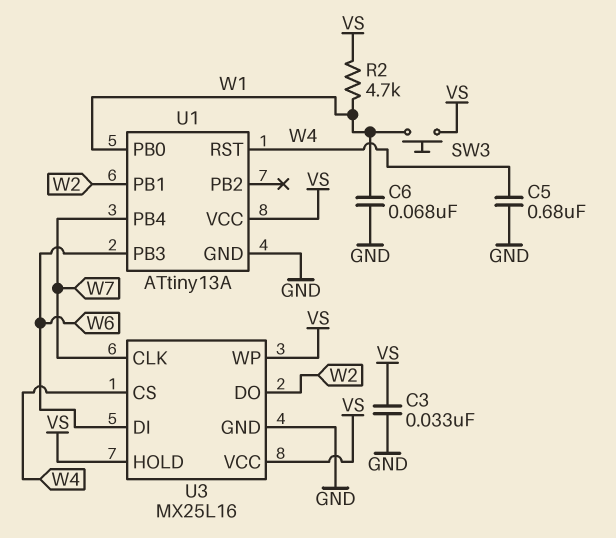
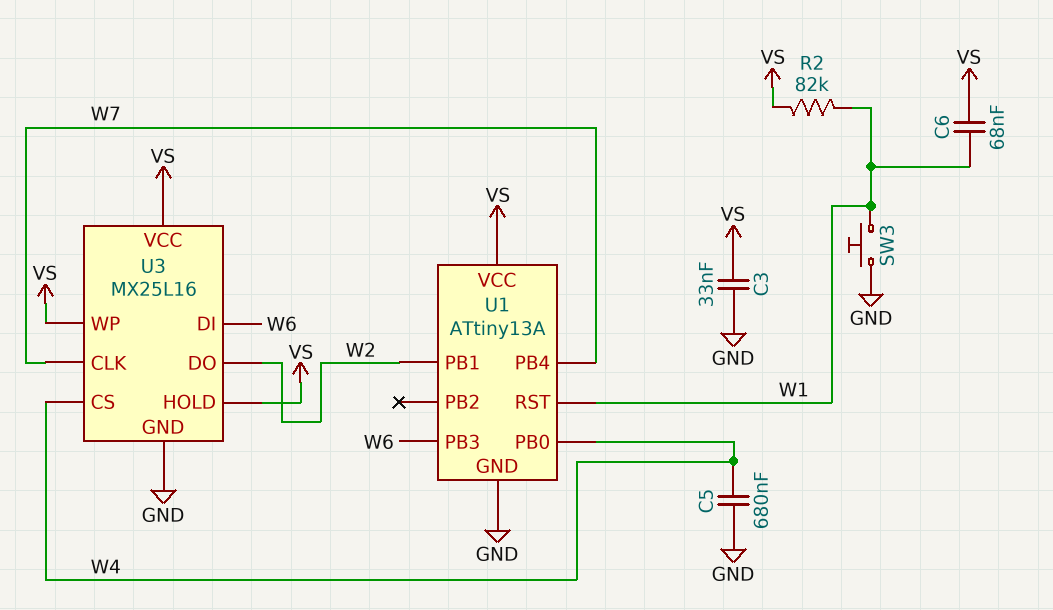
C6: 68nF (GND, W1) -> 68nF (VS, W1)
R2: 4.7k (VS, W1) -> 82k (VS, W1)
SW3: button (VS, W1) -> button (GND, W1)
U1 pin PB0: W1 -> W4
U1 pin RST: W4 -> W1

